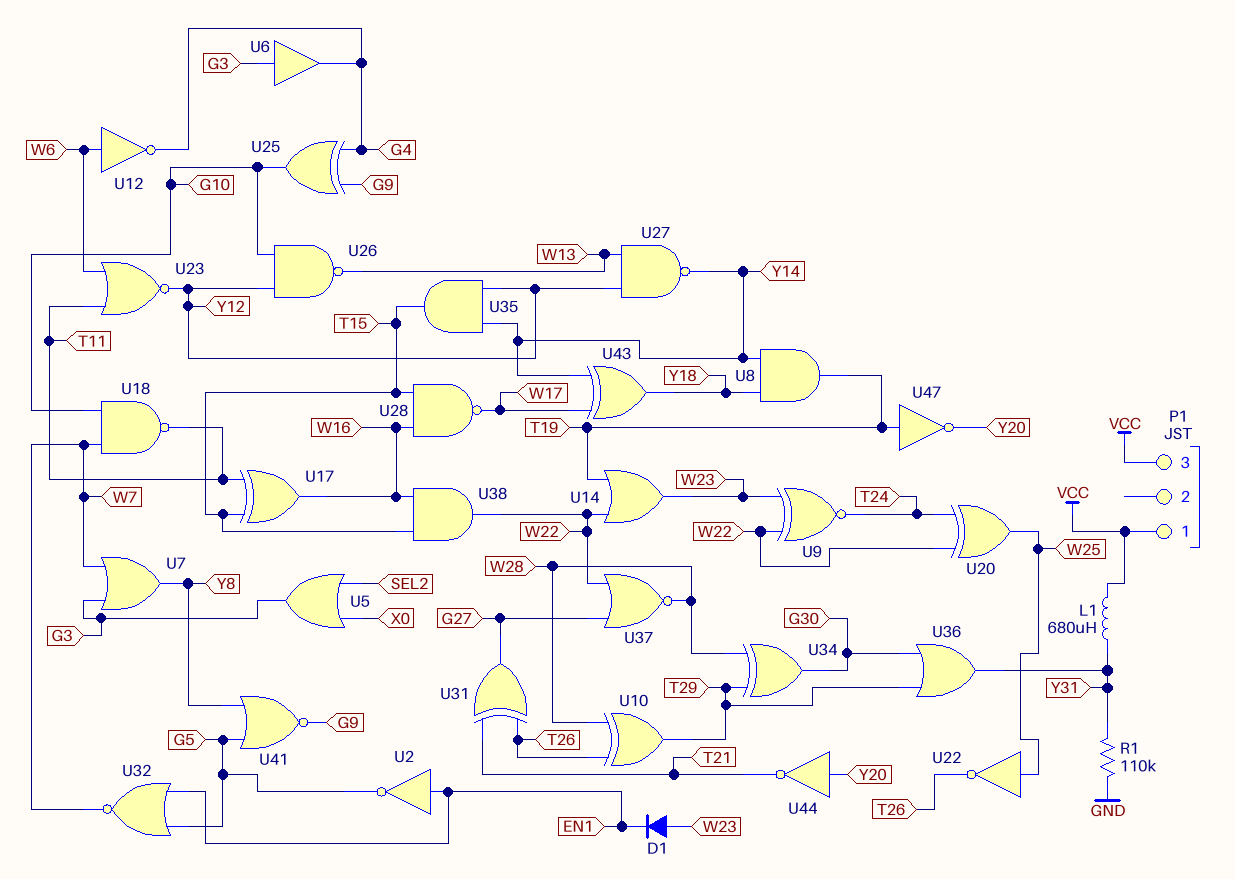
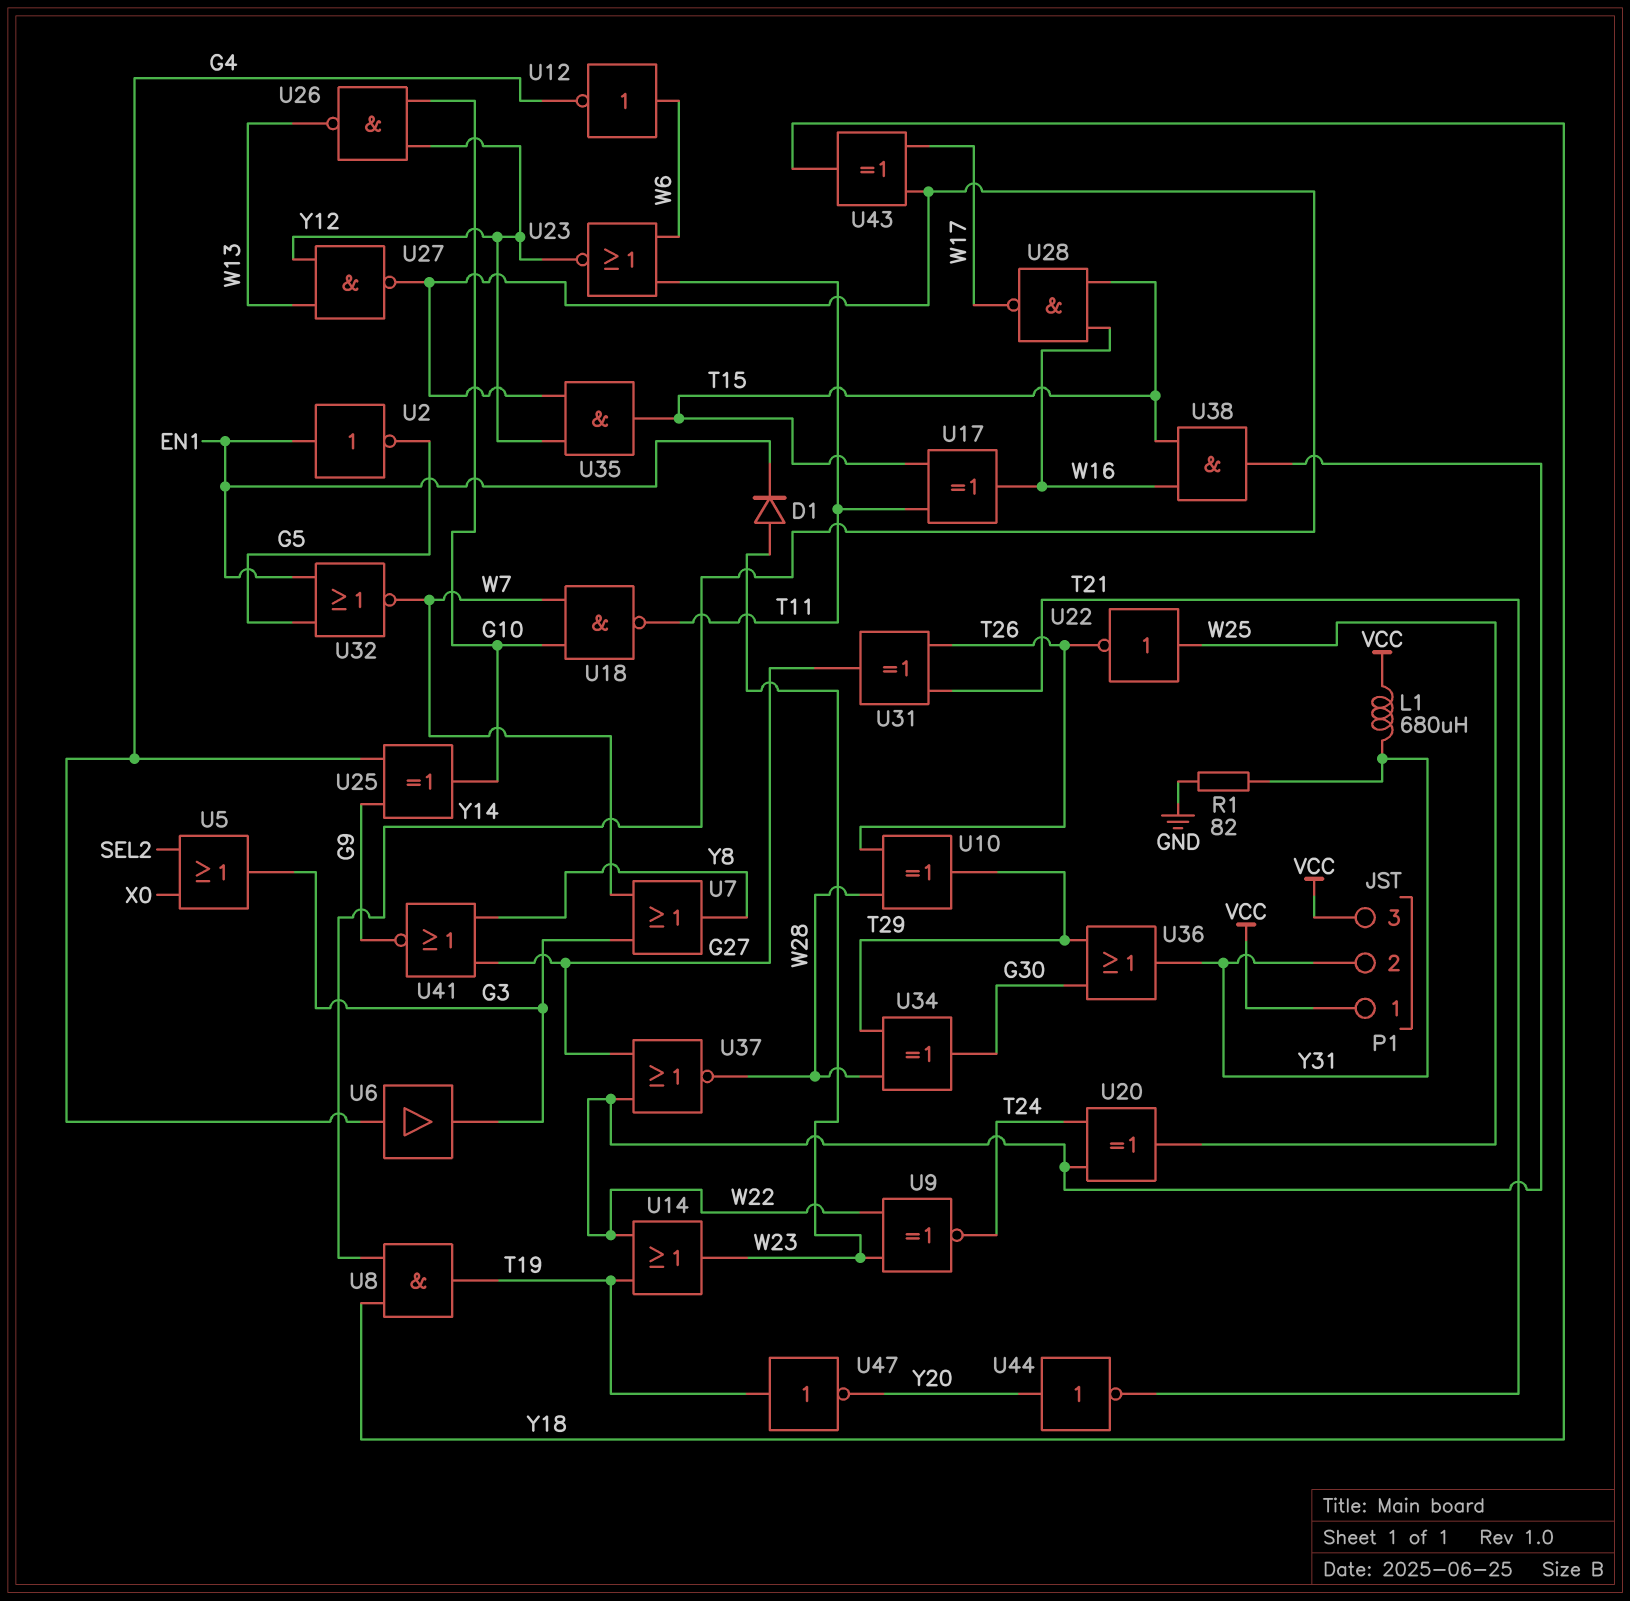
P1 pin 2: none -> Y31
R1: 110k (GND, Y31) -> 82 (GND, Y31)
U6: buffer (in G3, out G4) -> buffer (in G4, out G3)
U41: NOR (in G5, in Y8, out G9) -> NOR (in G27, in Y8, out G9)

